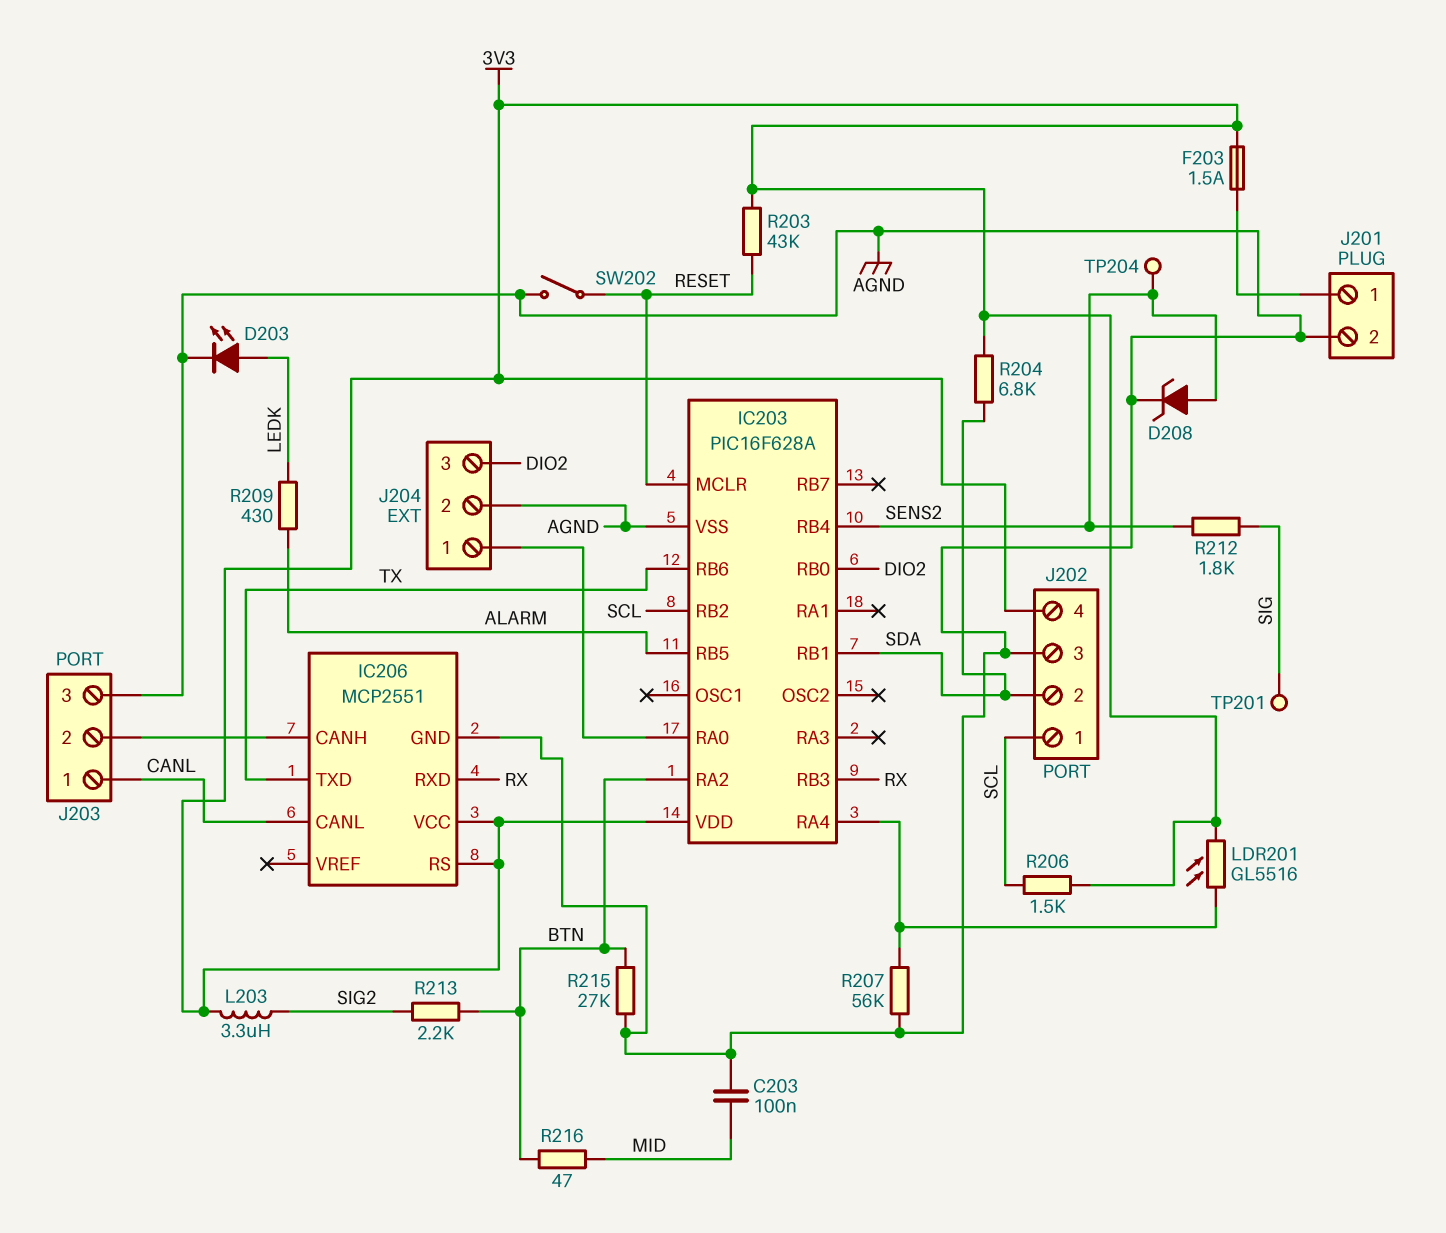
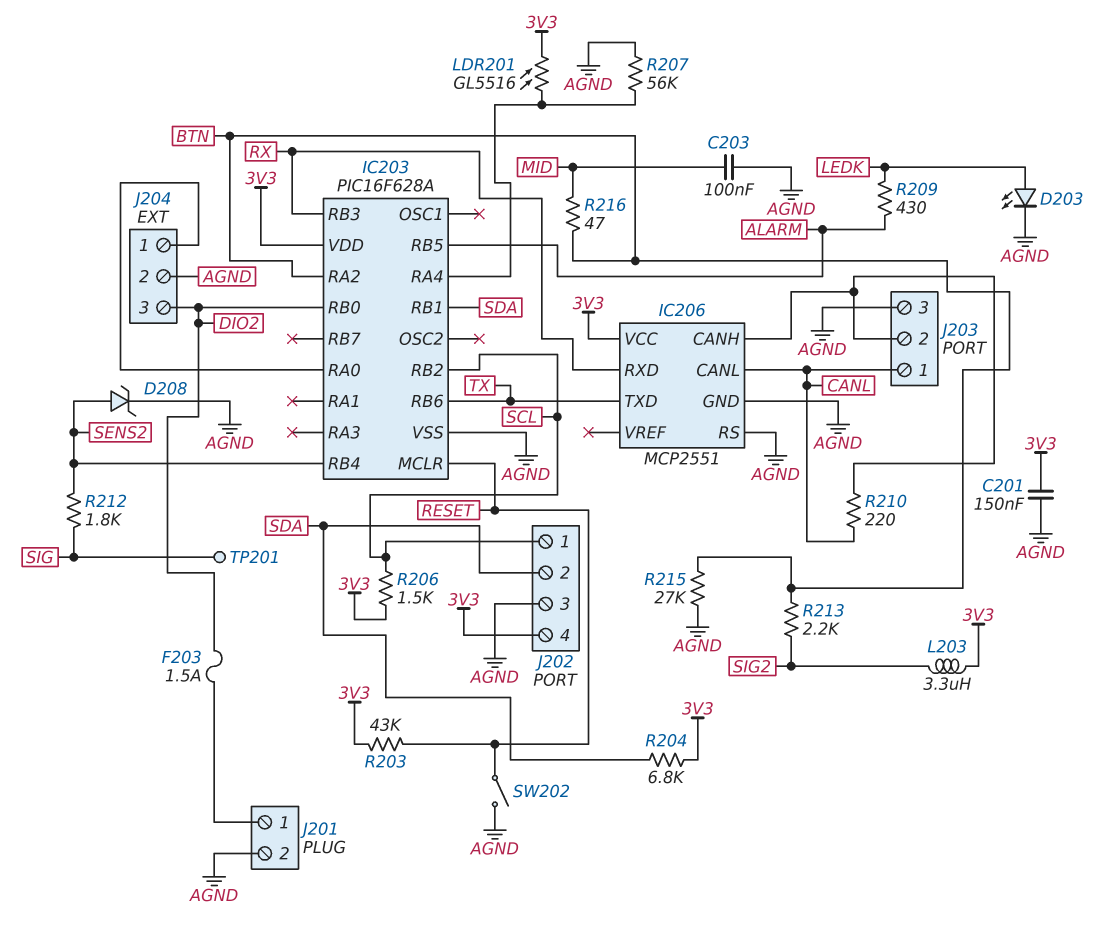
C201: none -> 150nF (3V3, AGND)
F203: 1.5A (3V3, J201/1) -> 1.5A (DIO2, J201/1)
IC206 pin RS: 3V3 -> AGND
R210: none -> 220 (CANL, IC206/CANH)
TP204: test point (SENS2) -> none

